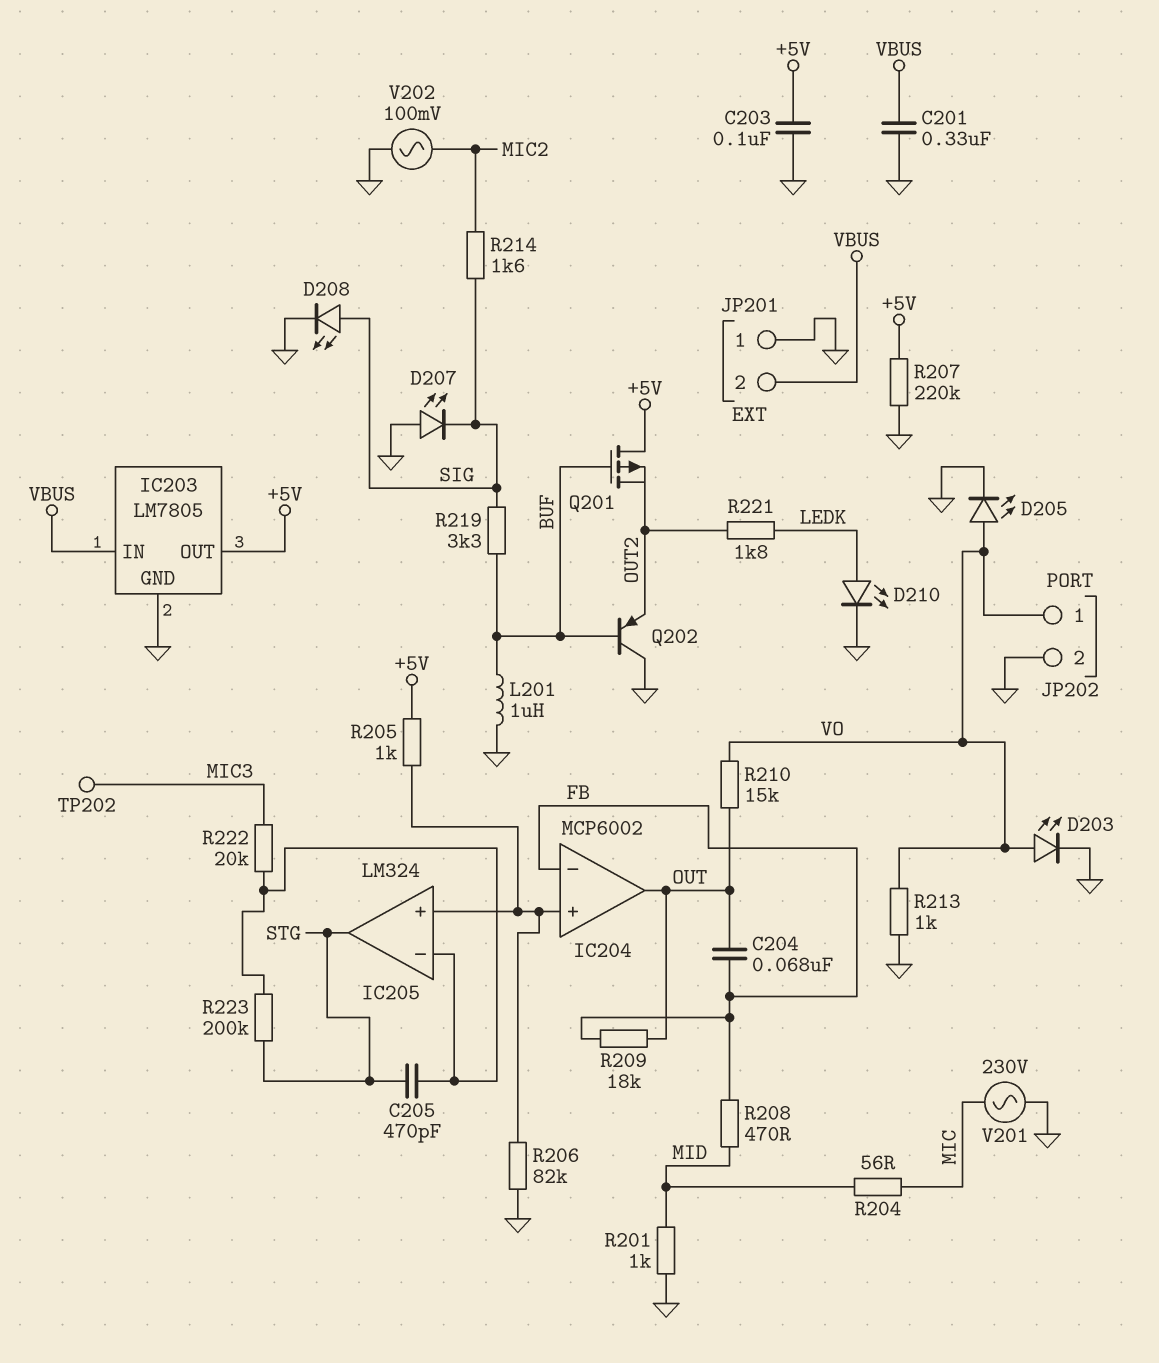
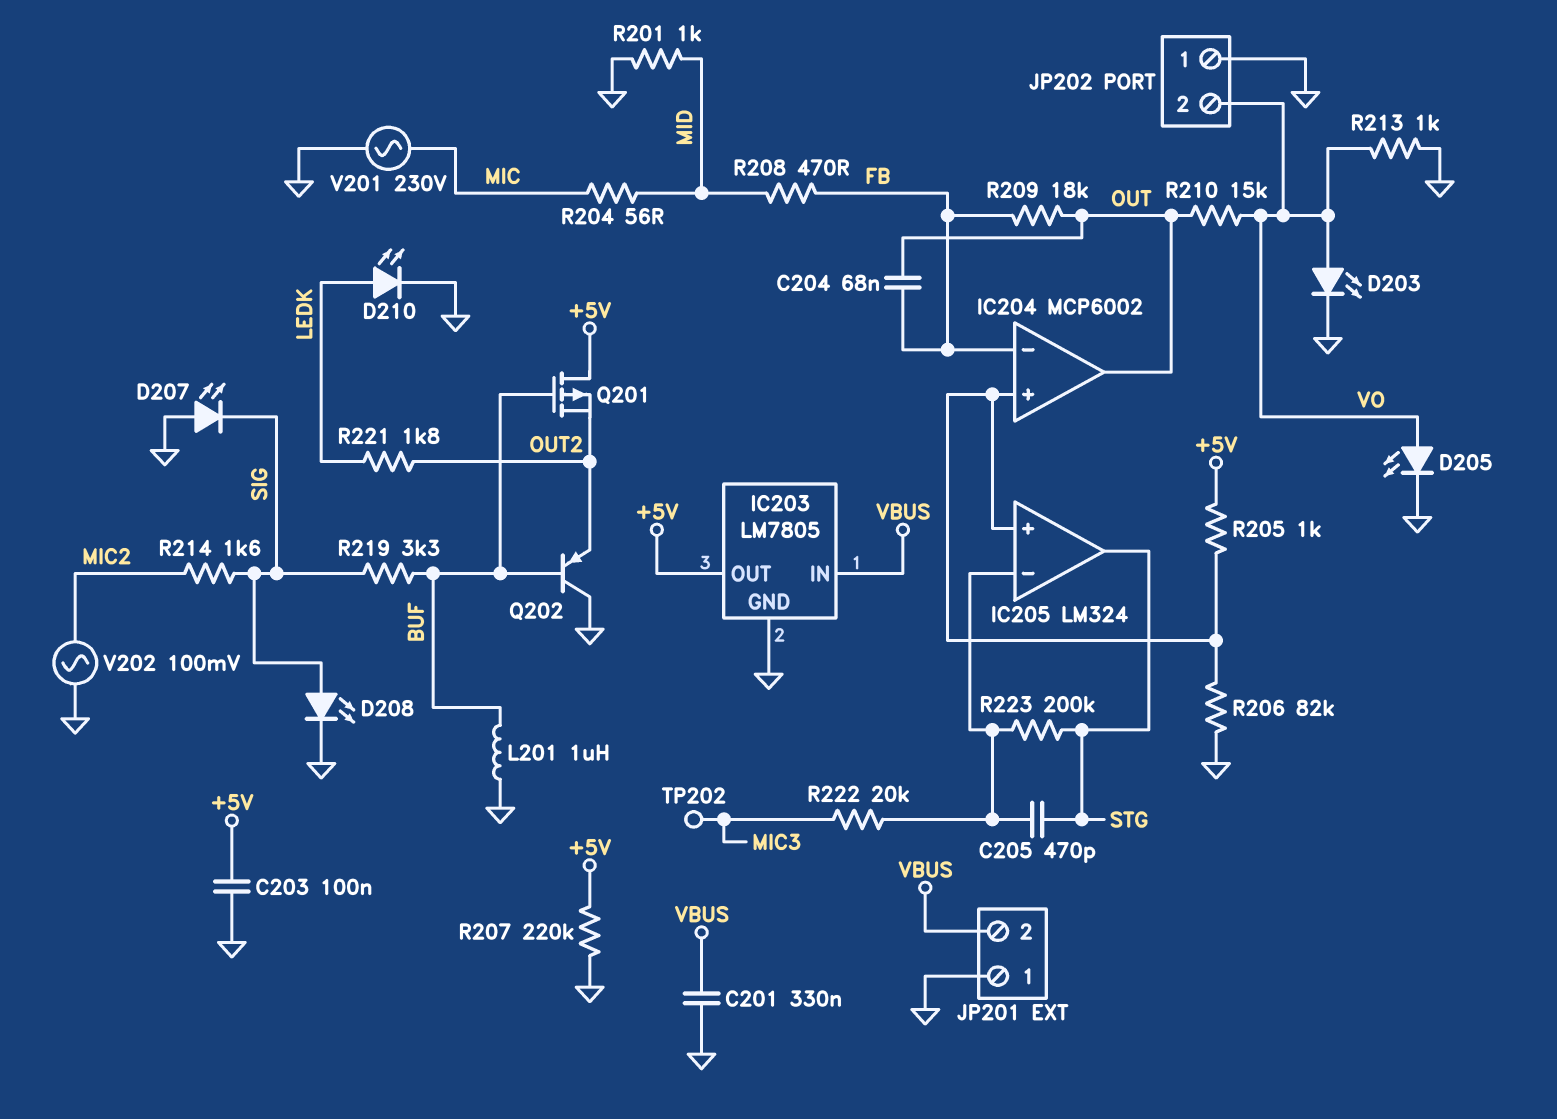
JP202 pin 1: VO -> GND
JP202 pin 2: GND -> VO

